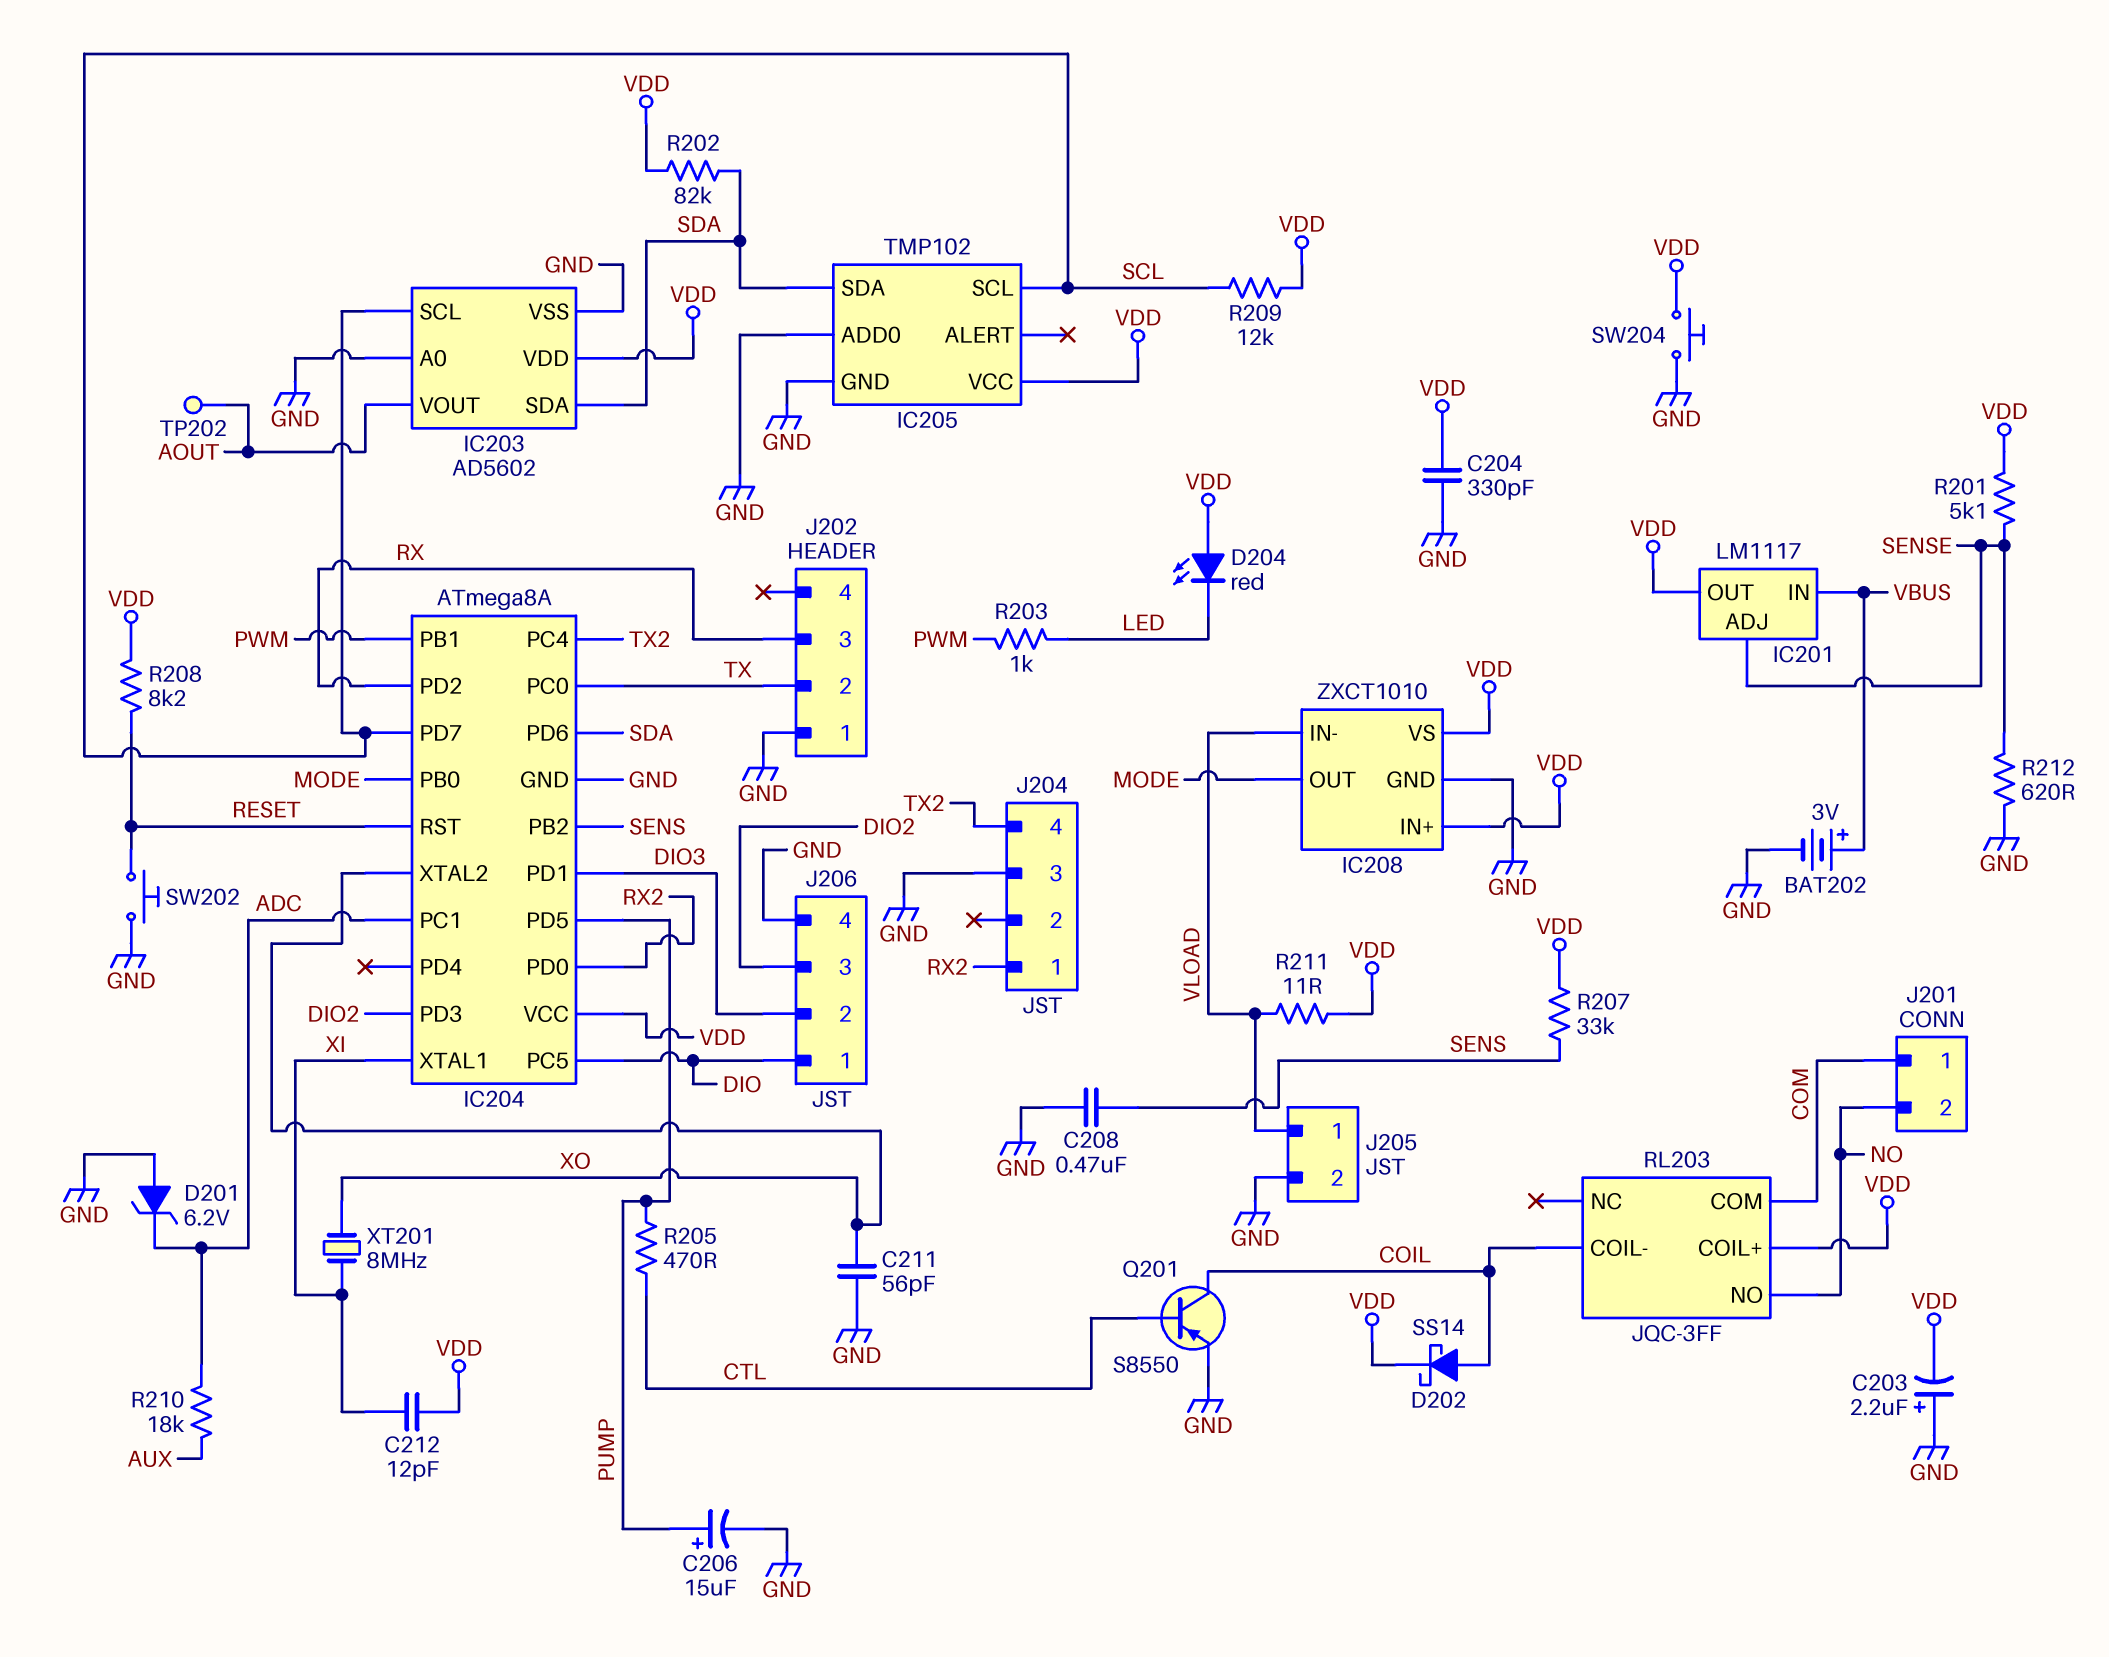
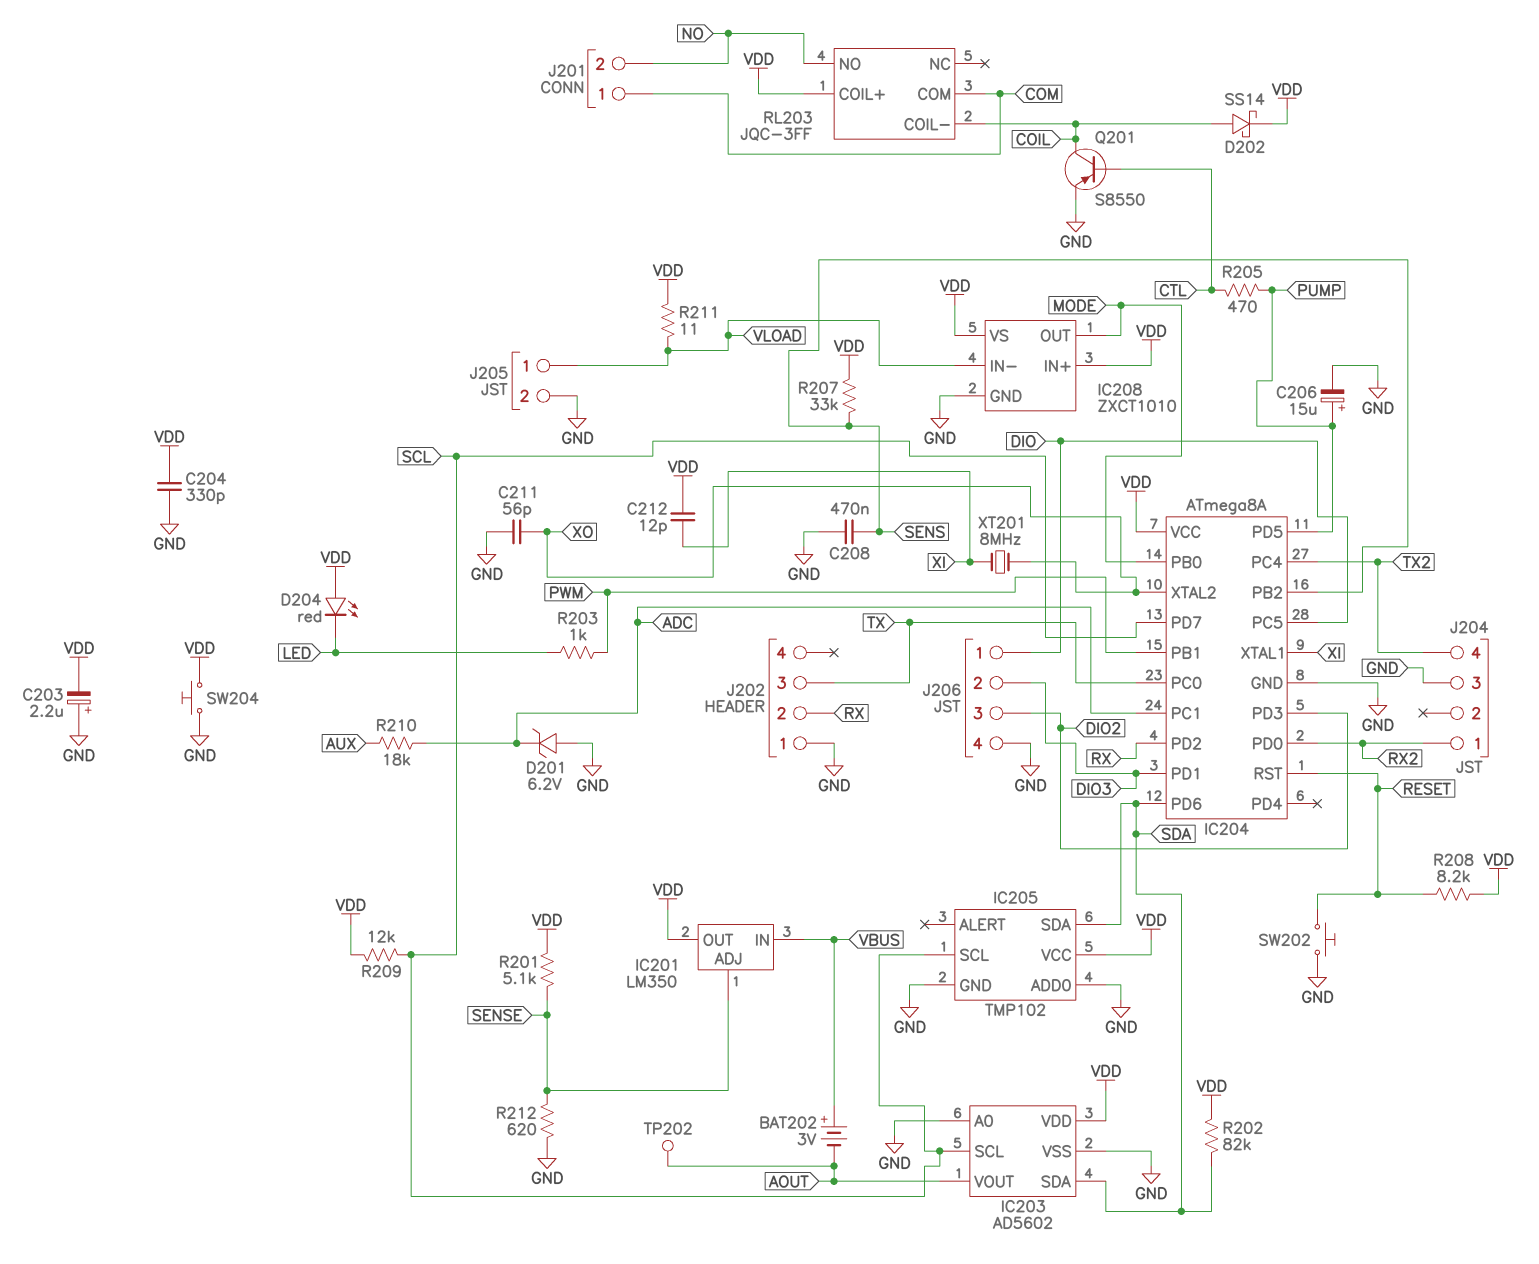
BAT202: 3V (plus VBUS, minus GND) -> 3V (plus VBUS, minus AOUT)
IC201: LM1117 -> LM350
J202 pin 2: TX -> RX
J202 pin 3: RX -> TX

